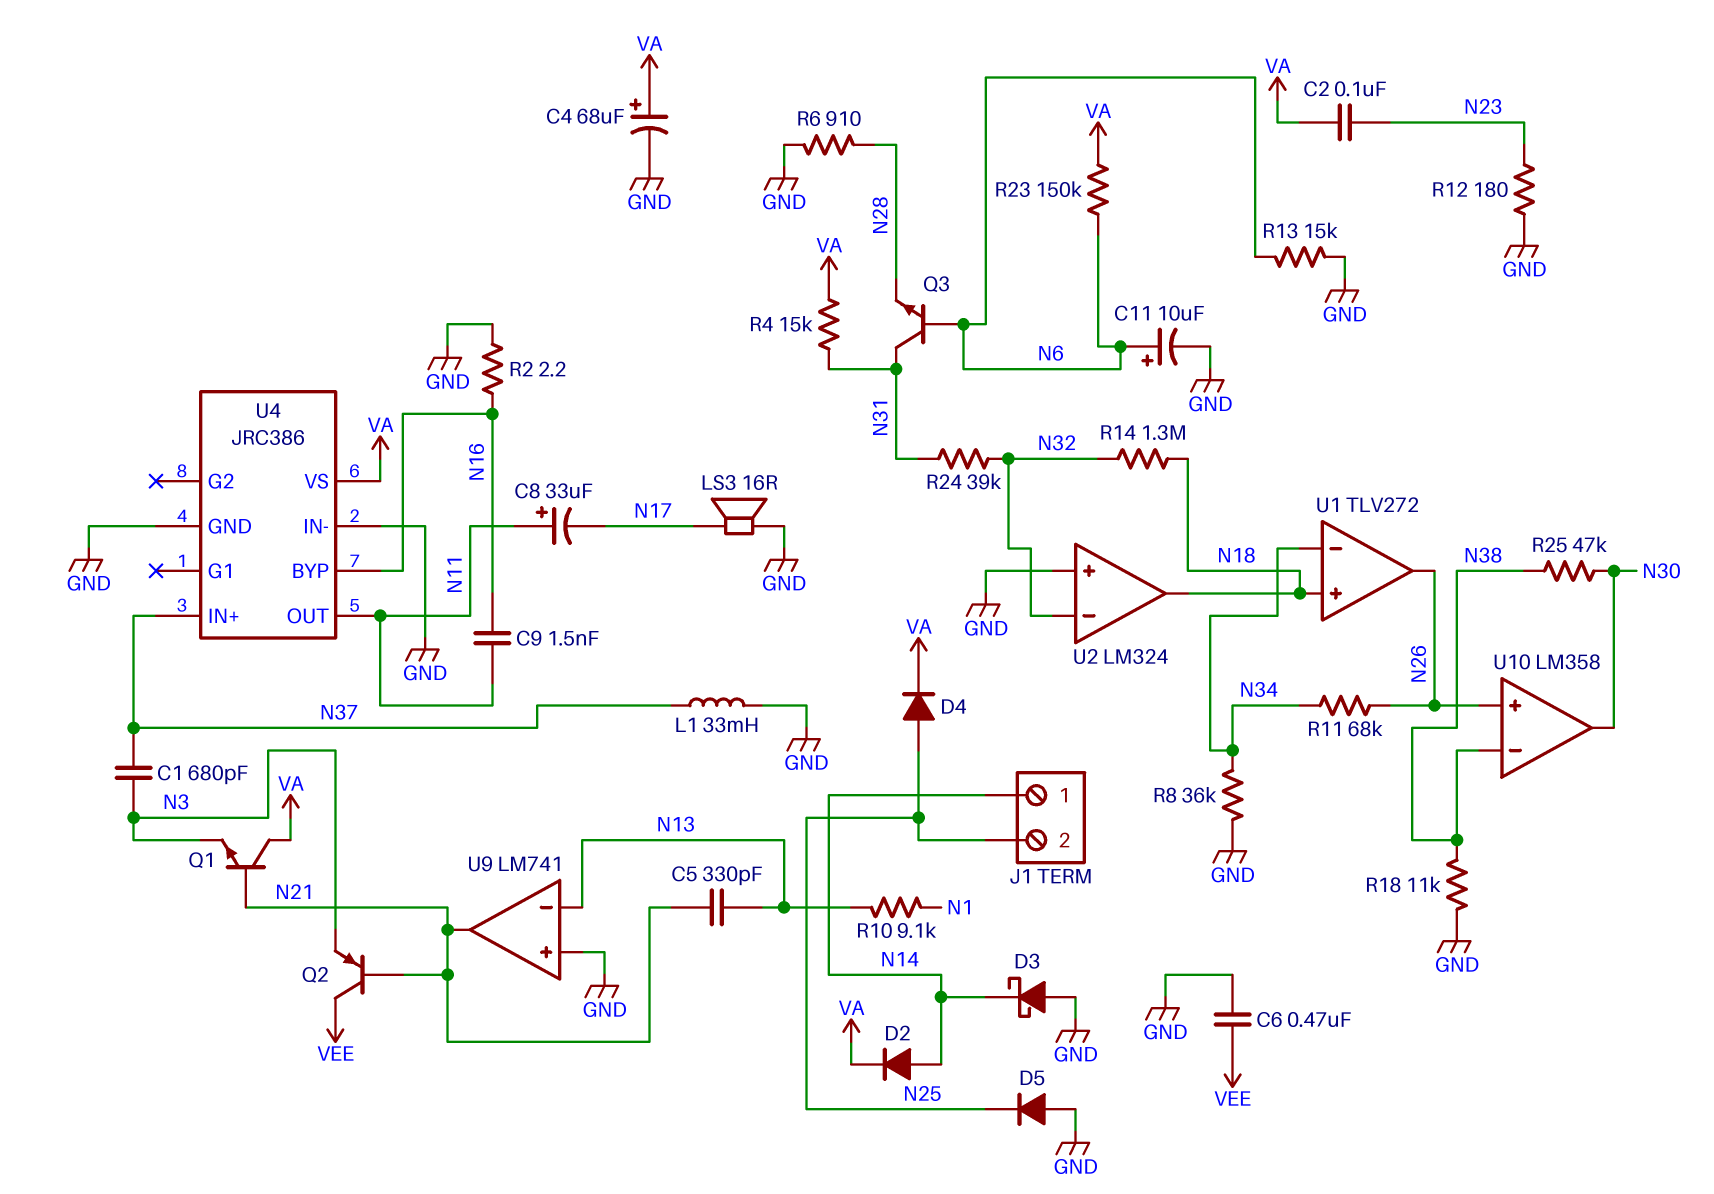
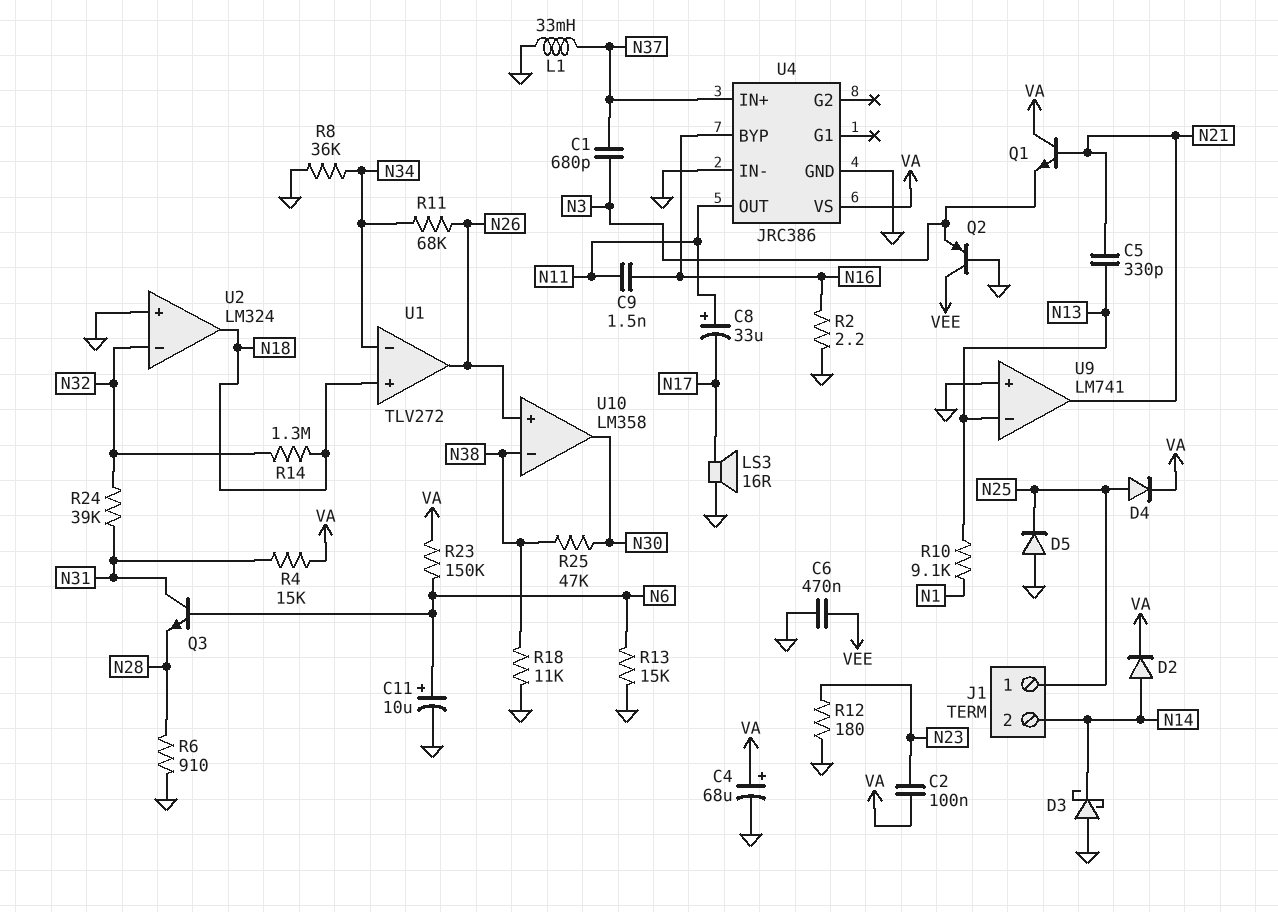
J1 pin 1: N14 -> N25
J1 pin 2: N25 -> N14
Q2: PNP (B N21, C VEE, E N3) -> PNP (B GND, C VEE, E N3)

